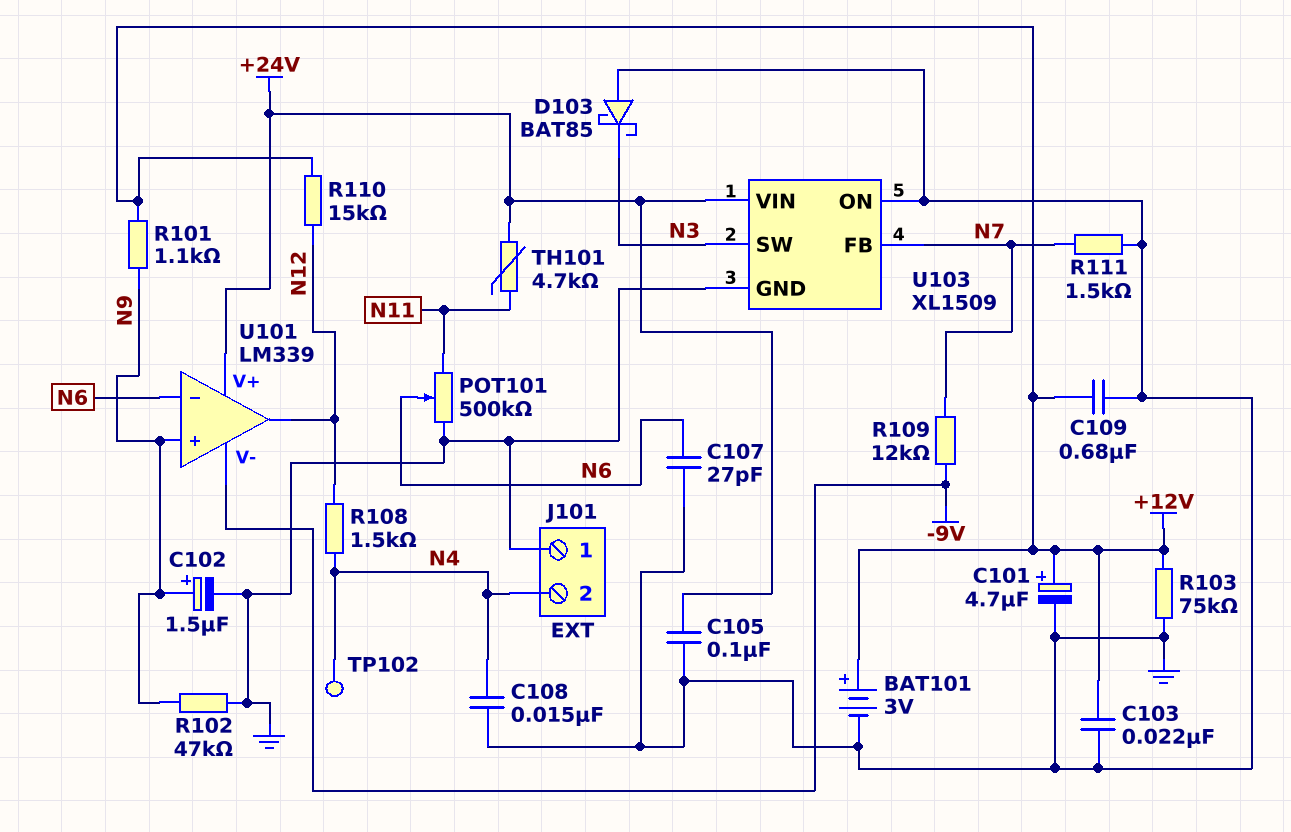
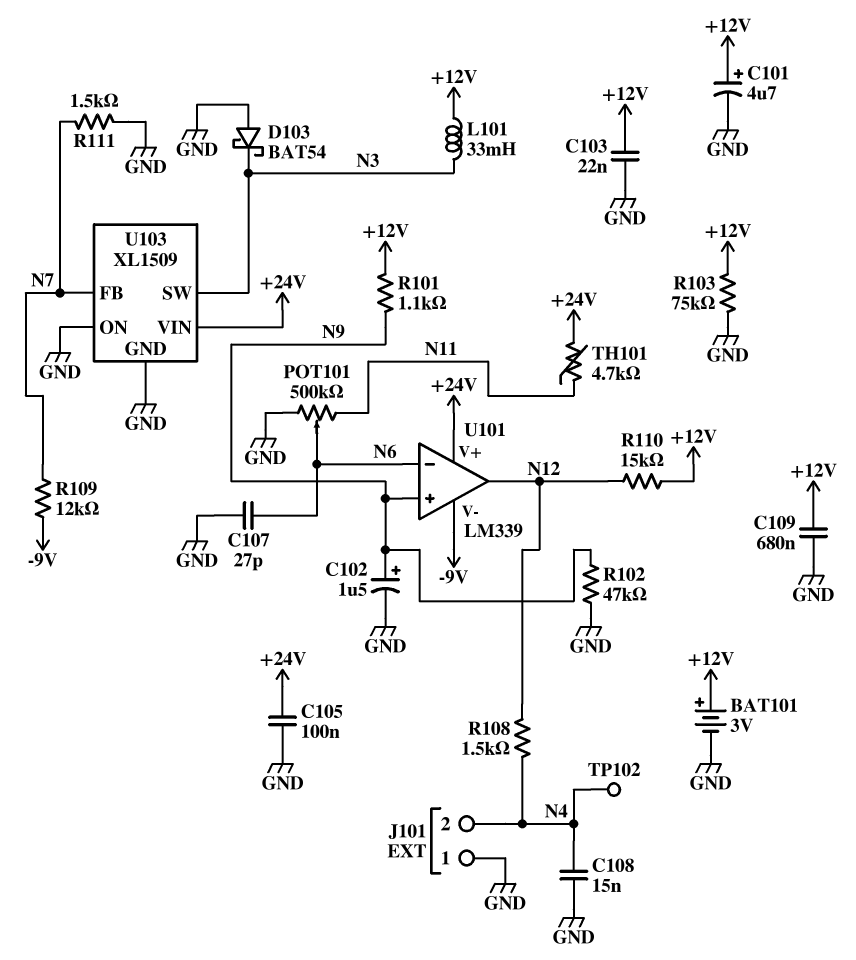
D103: schottky BAT85 (A GND, K N3) -> schottky BAT54 (A GND, K N3)
L101: none -> 33mH (+12V, N3)

